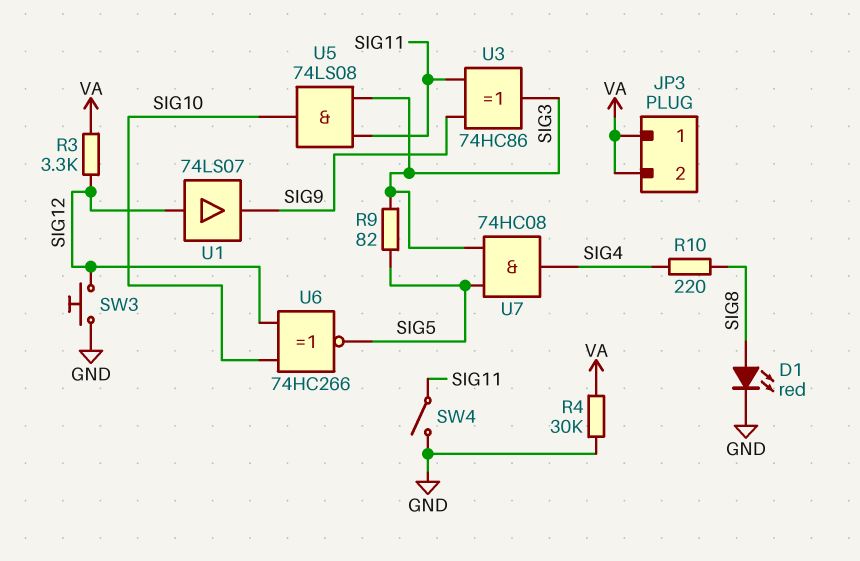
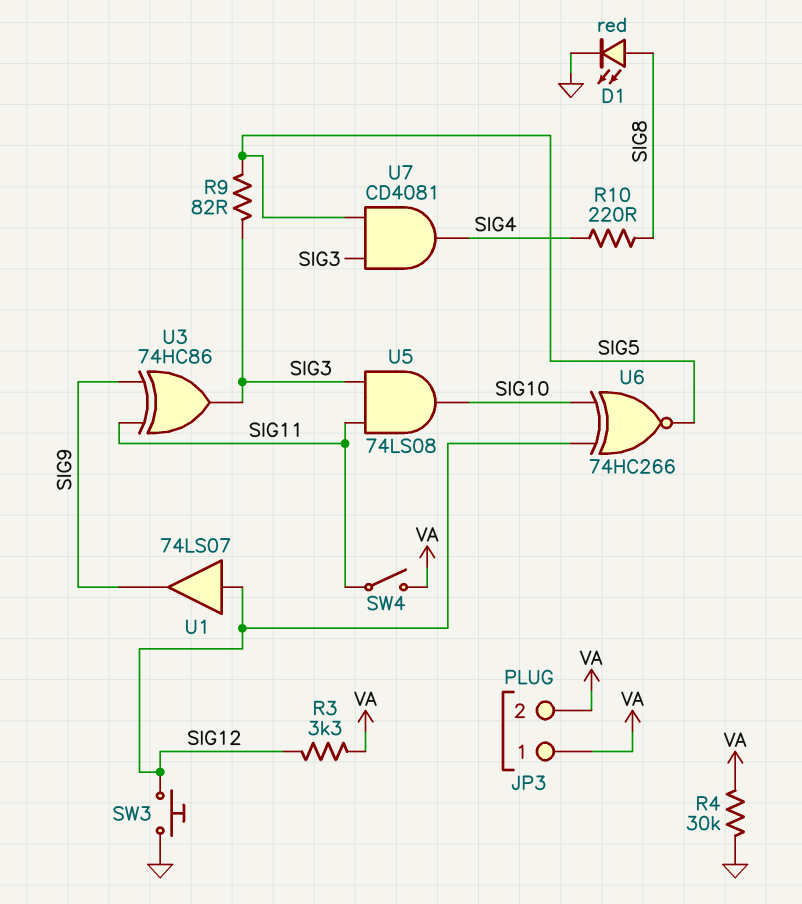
SW4: switch (GND, SIG11) -> switch (SIG11, VA)
U7: AND 74HC08 (in SIG3, in SIG5, out SIG4) -> AND CD4081 (in SIG3, in SIG5, out SIG4)

